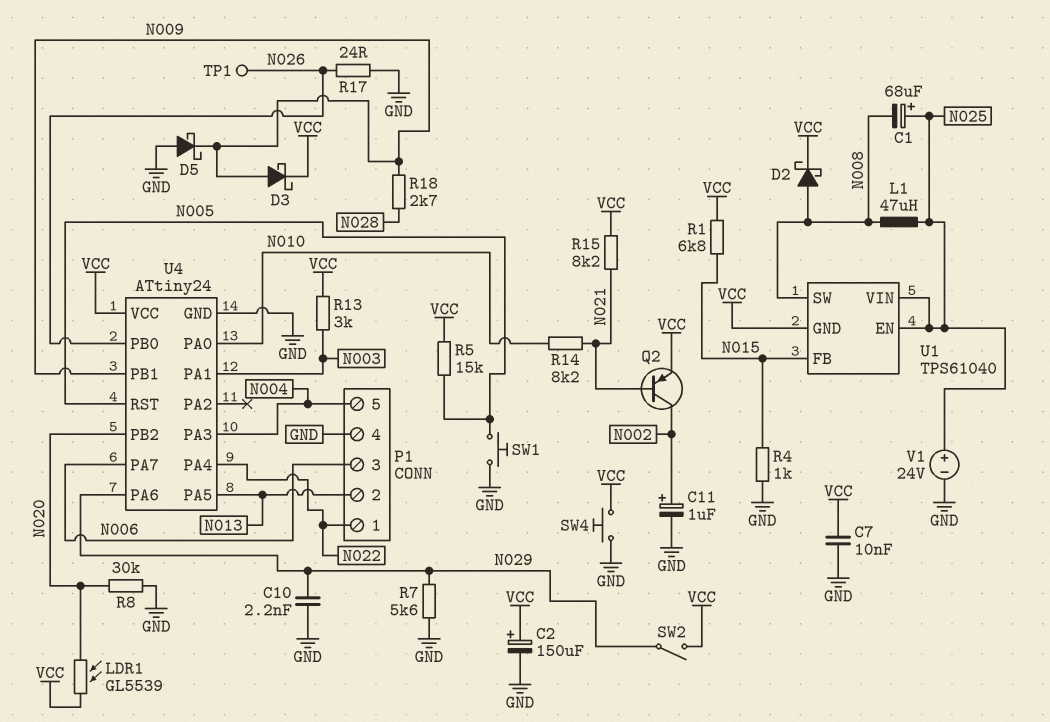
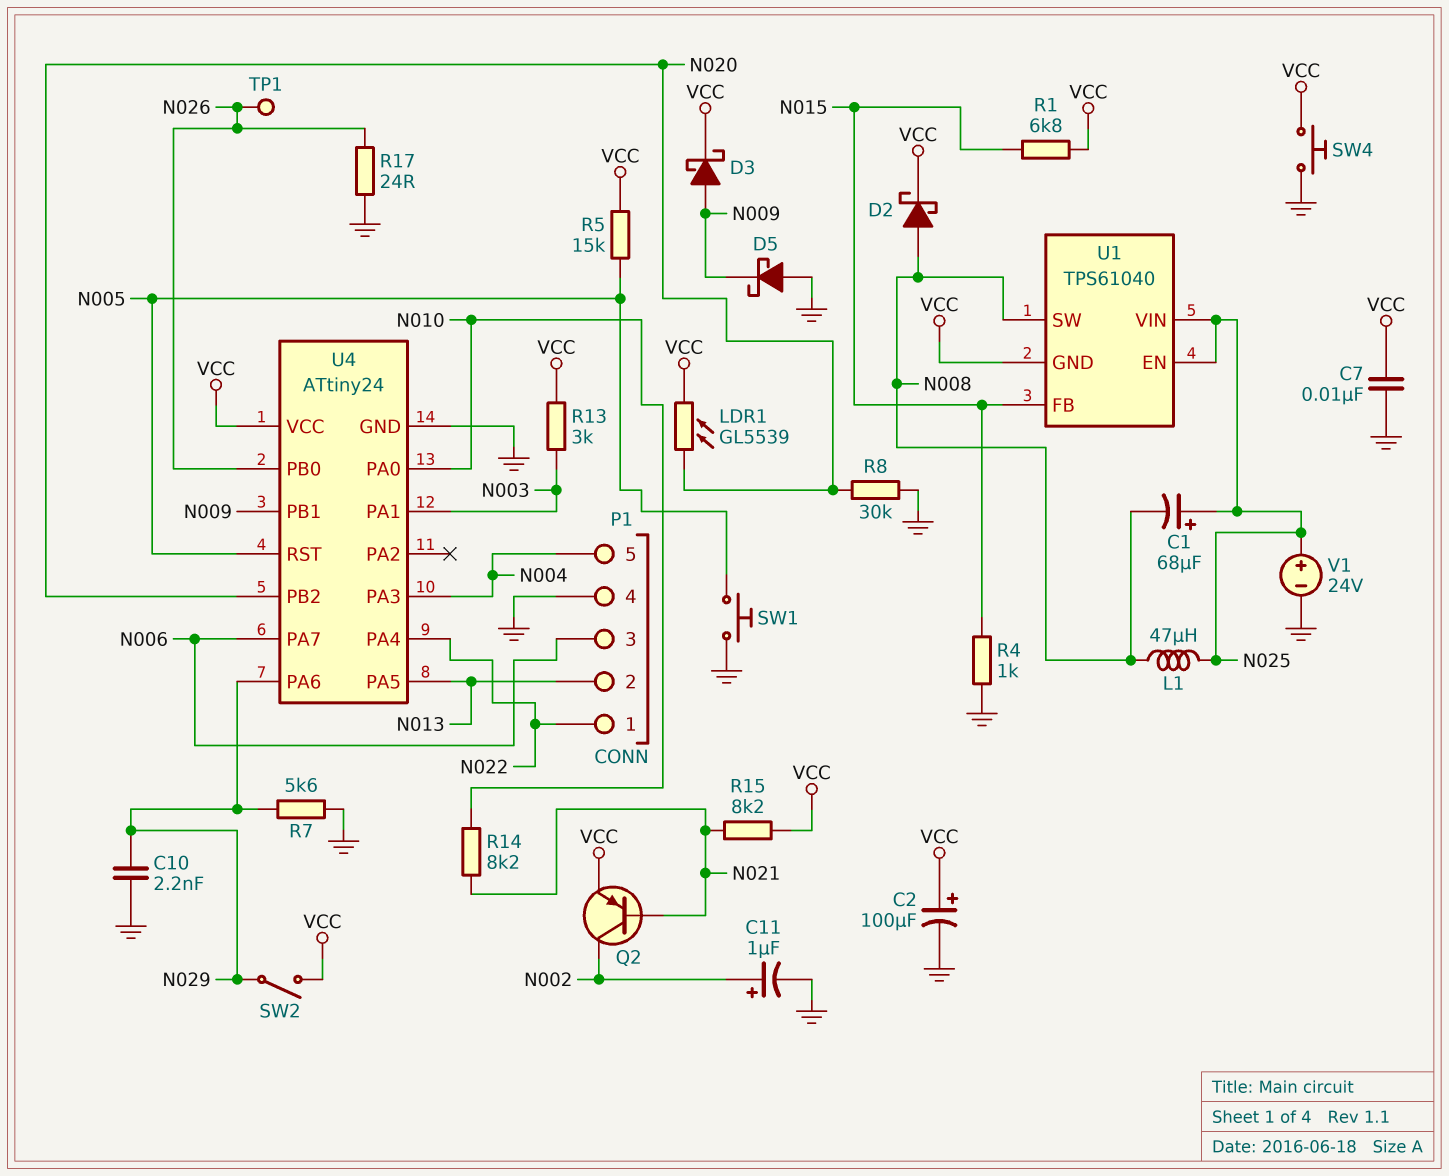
C2: 150uF (plus VCC, minus GND) -> 100uF (plus VCC, minus GND)
R18: 2.7k (N009, N028) -> none

